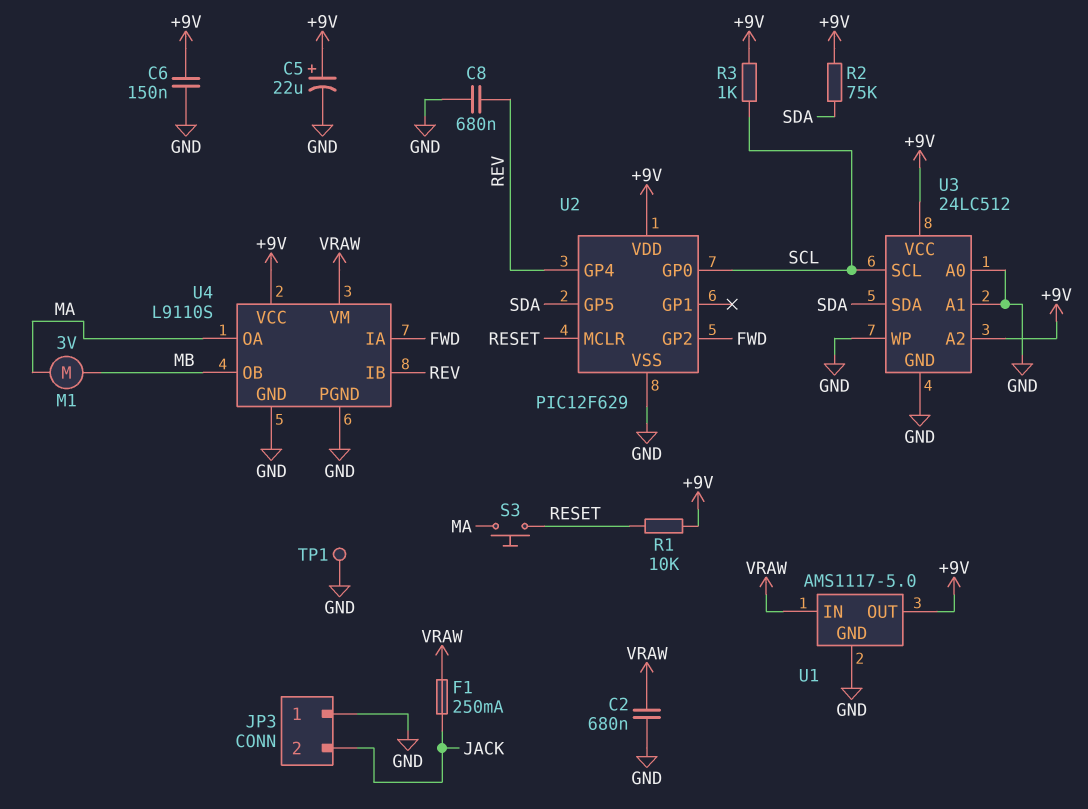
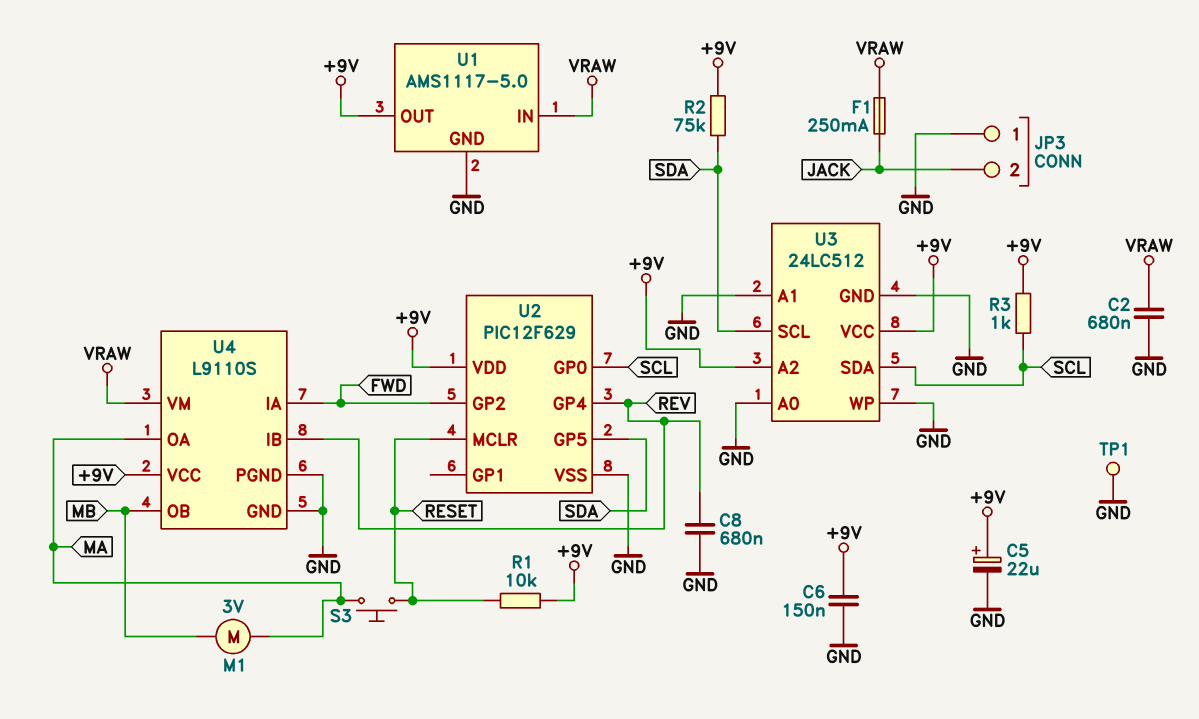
U3 pin SCL: SCL -> SDA
U3 pin SDA: SDA -> SCL

